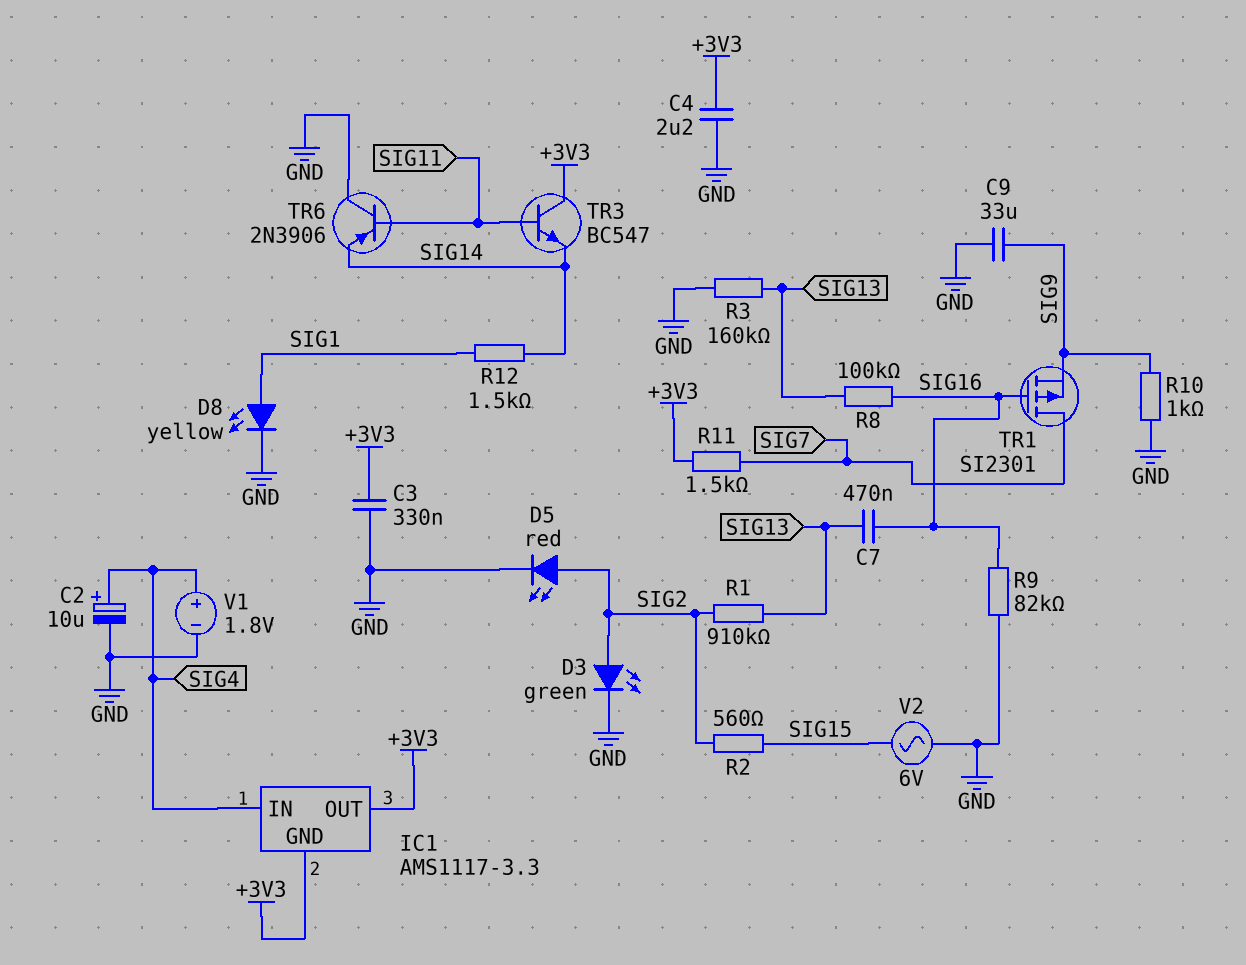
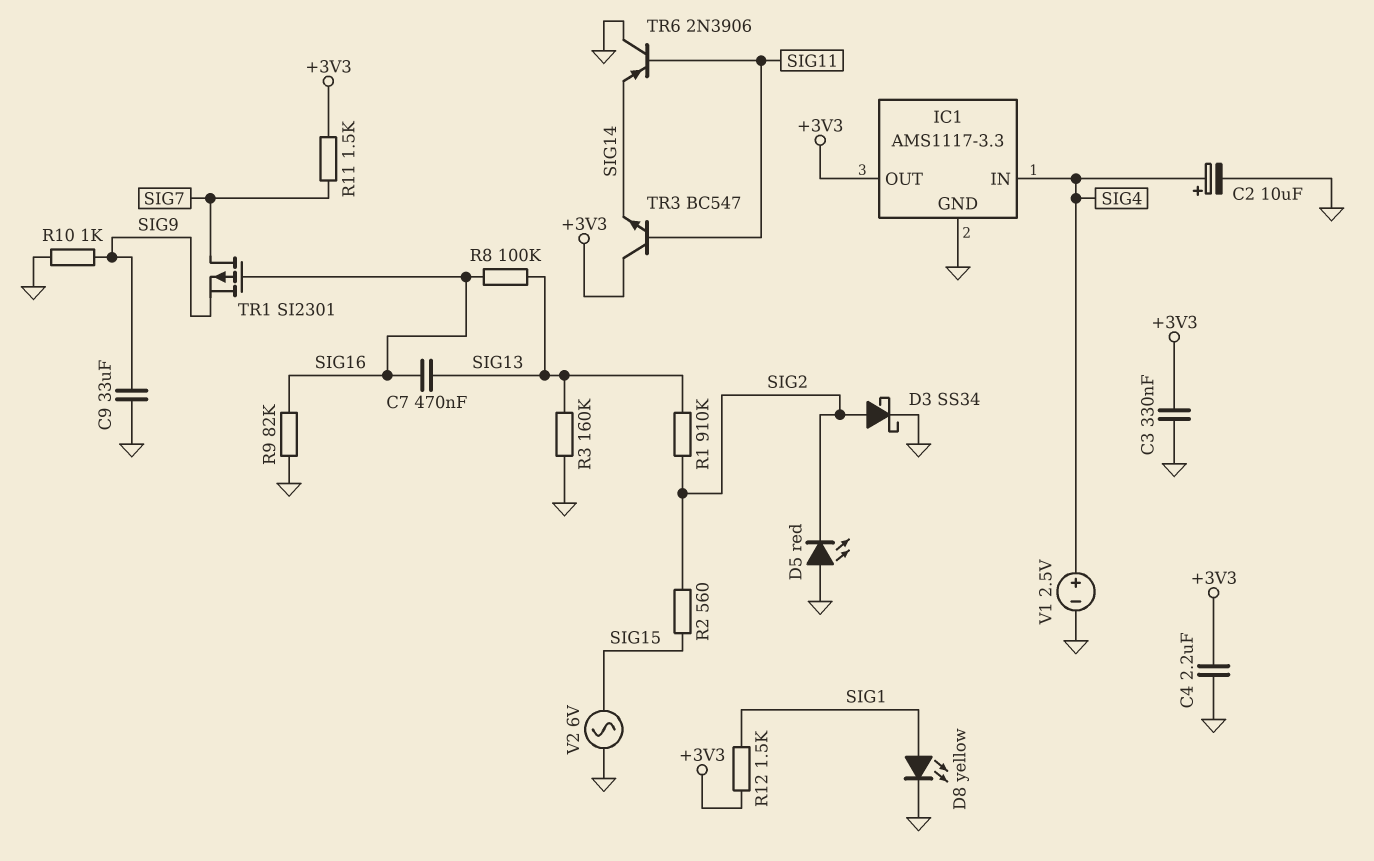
D3: LED green (A SIG2, K GND) -> schottky SS34 (A SIG2, K GND)
D5: LED red (A SIG2, K GND) -> LED red (A GND, K SIG2)
IC1 pin GND: +3V3 -> GND
R12: 1.5k (SIG1, SIG14) -> 1.5k (+3V3, SIG1)
V1: 1.8V (plus SIG4, minus GND) -> 2.5V (plus SIG4, minus GND)

